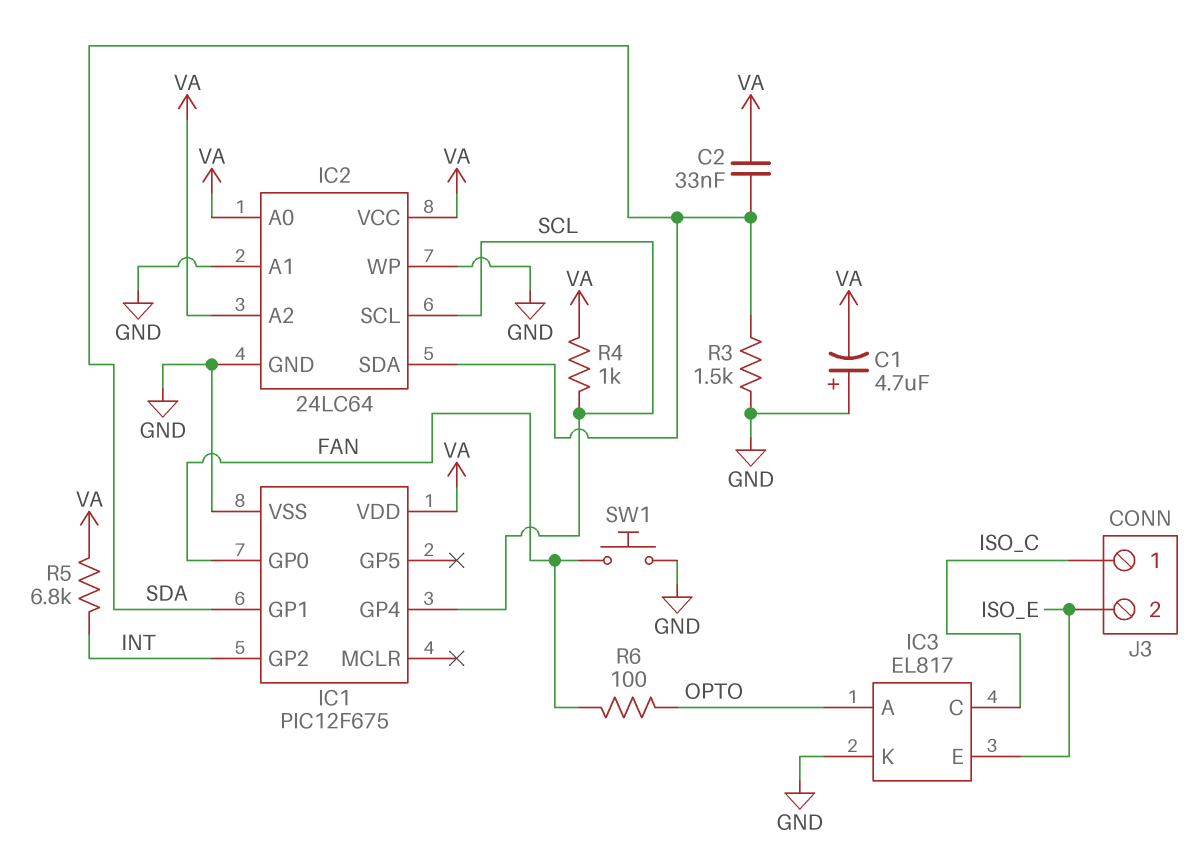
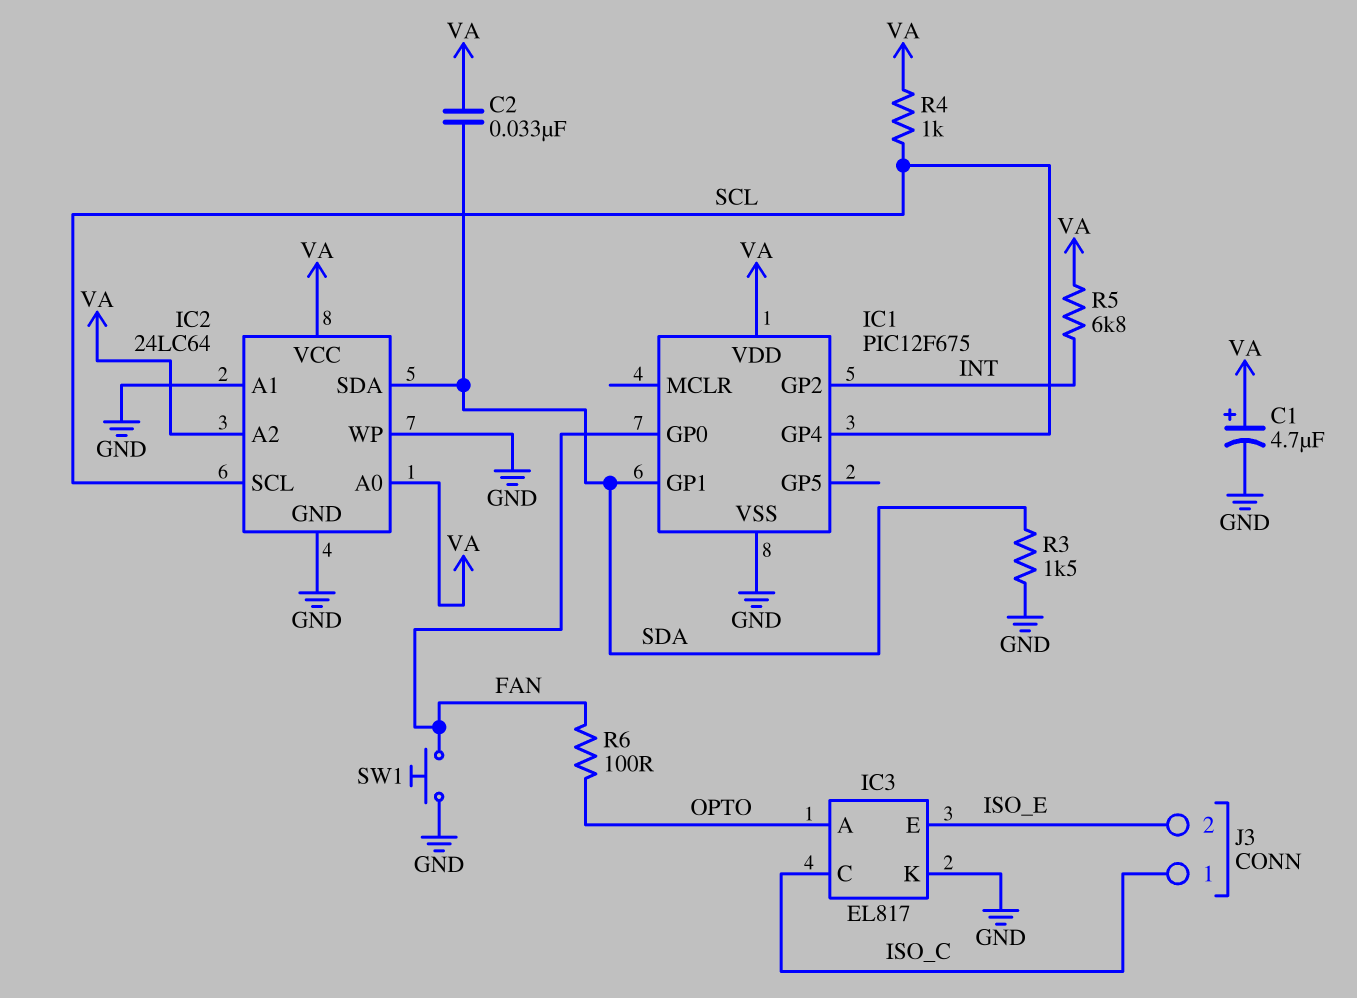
C1: 4.7uF (plus GND, minus VA) -> 4.7uF (plus VA, minus GND)

